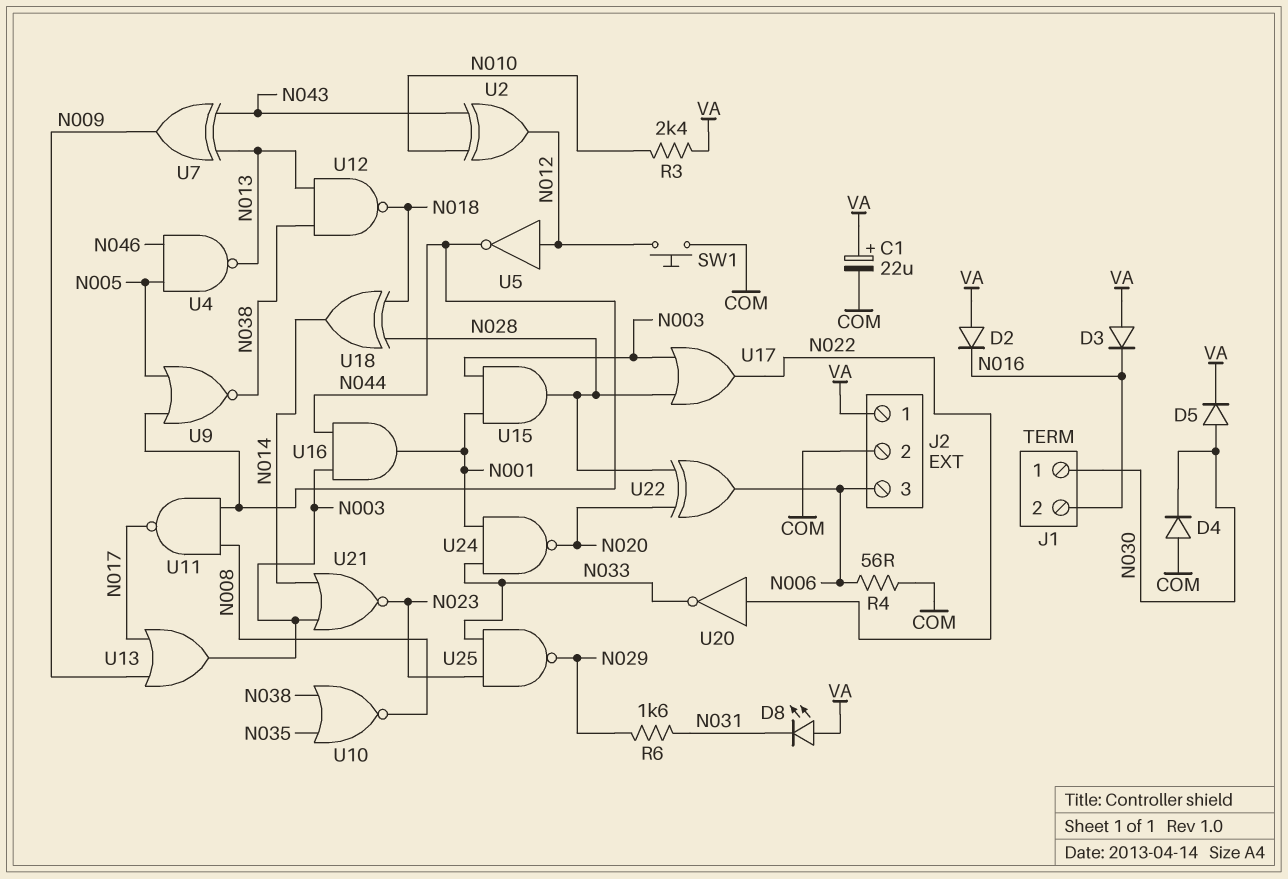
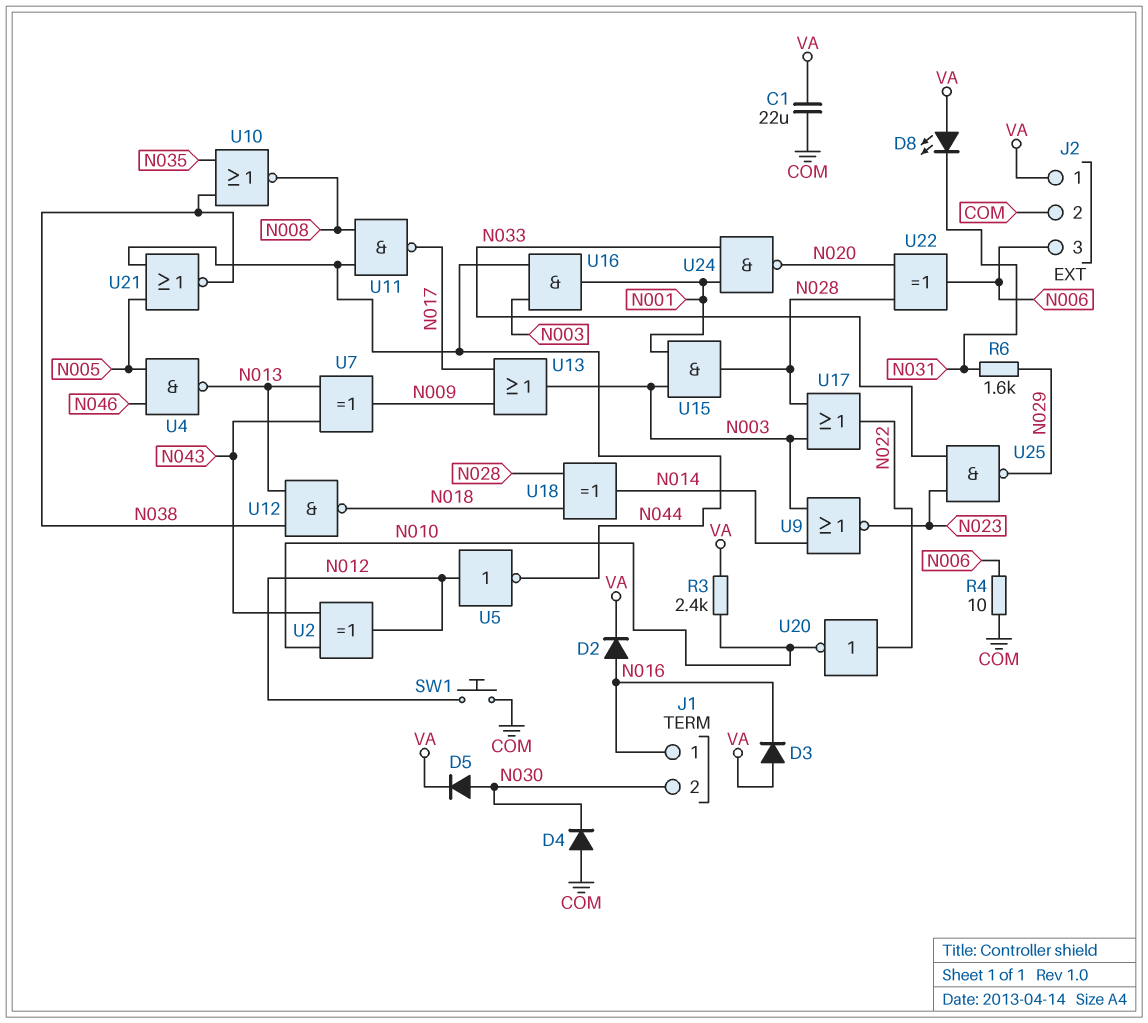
C1: 22uF (plus VA, minus COM) -> 22uF (COM, VA)
D2: diode (A VA, K N016) -> diode (A N016, K VA)
J1 pin 1: N030 -> N016
J1 pin 2: N016 -> N030
R4: 56 (COM, N006) -> 10 (COM, N006)
U9: NOR (in N005, in N044, out N038) -> NOR (in N003, in N014, out N023)
U20: NOT (in N022, out N033) -> NOT (in N022, out N010)
U21: NOR (in N003, in N014, out N023) -> NOR (in N005, in N044, out N038)

